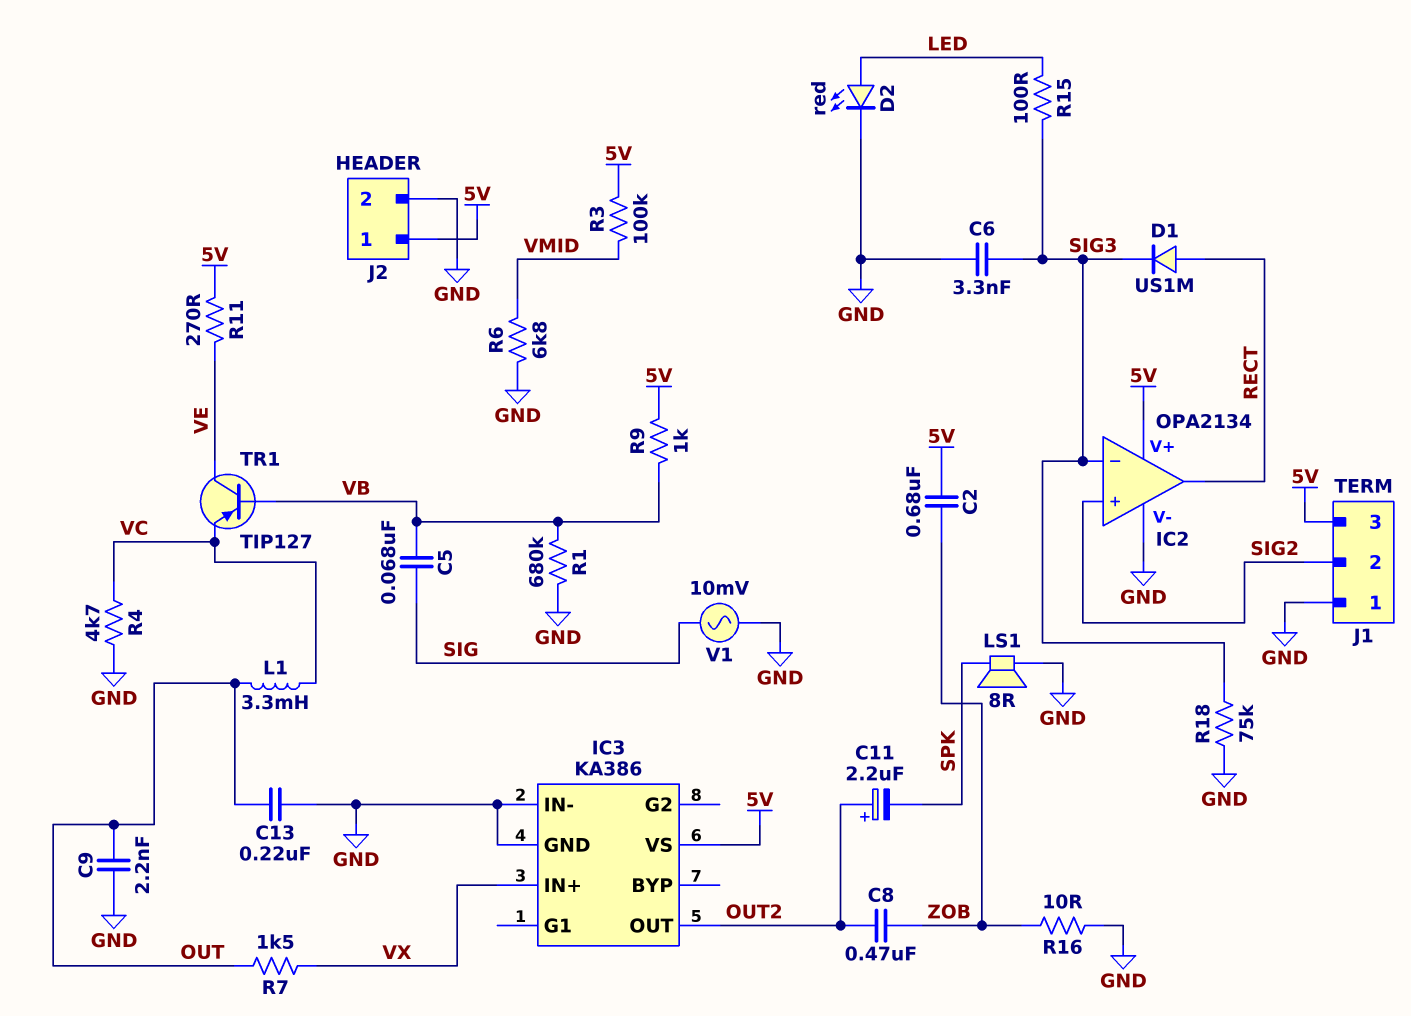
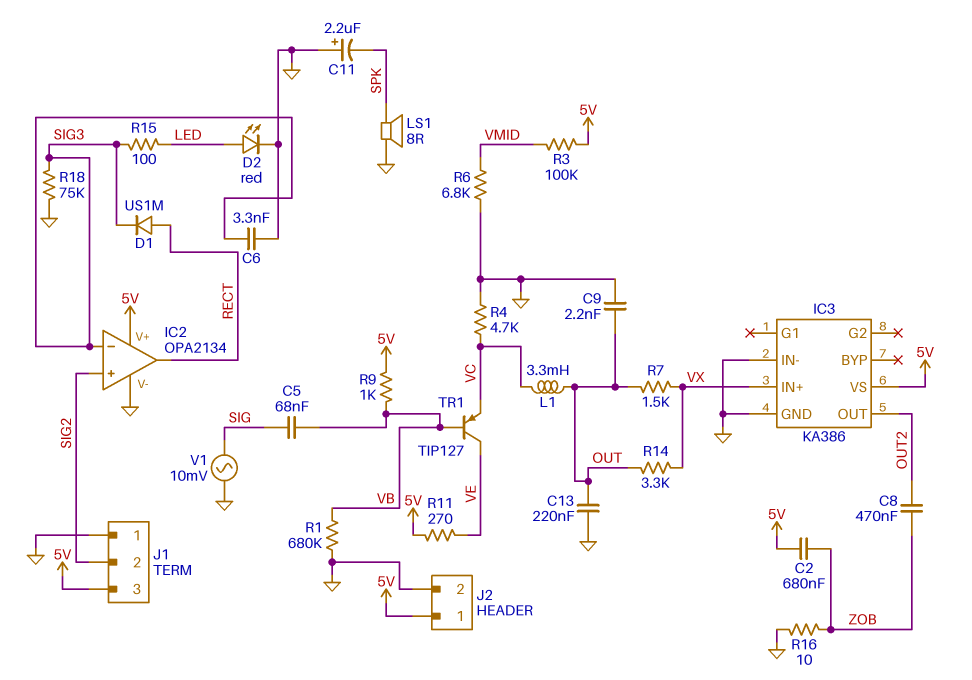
C11: 2.2uF (plus OUT2, minus SPK) -> 2.2uF (plus GND, minus SPK)
R14: none -> 3.3k (OUT, VX)

